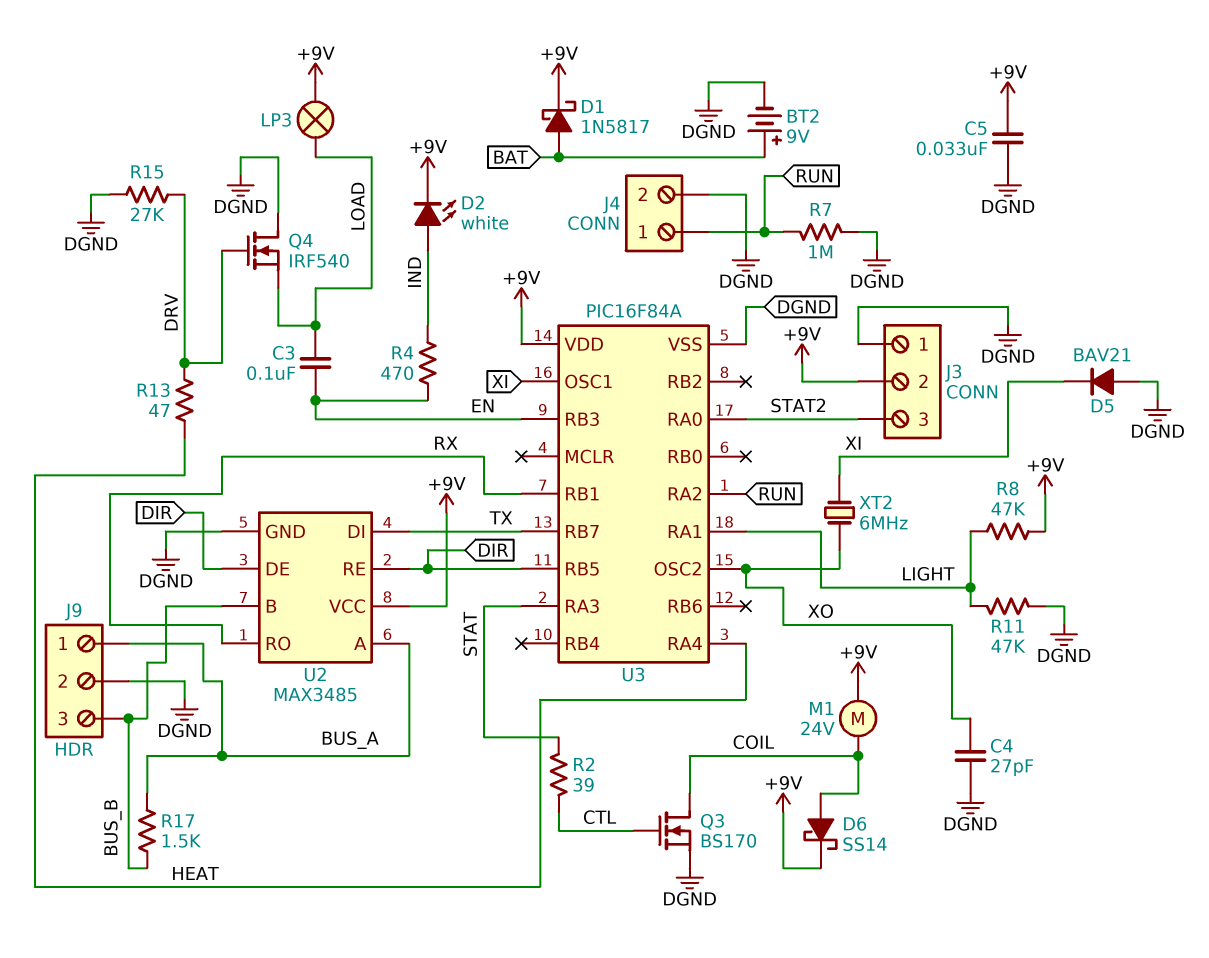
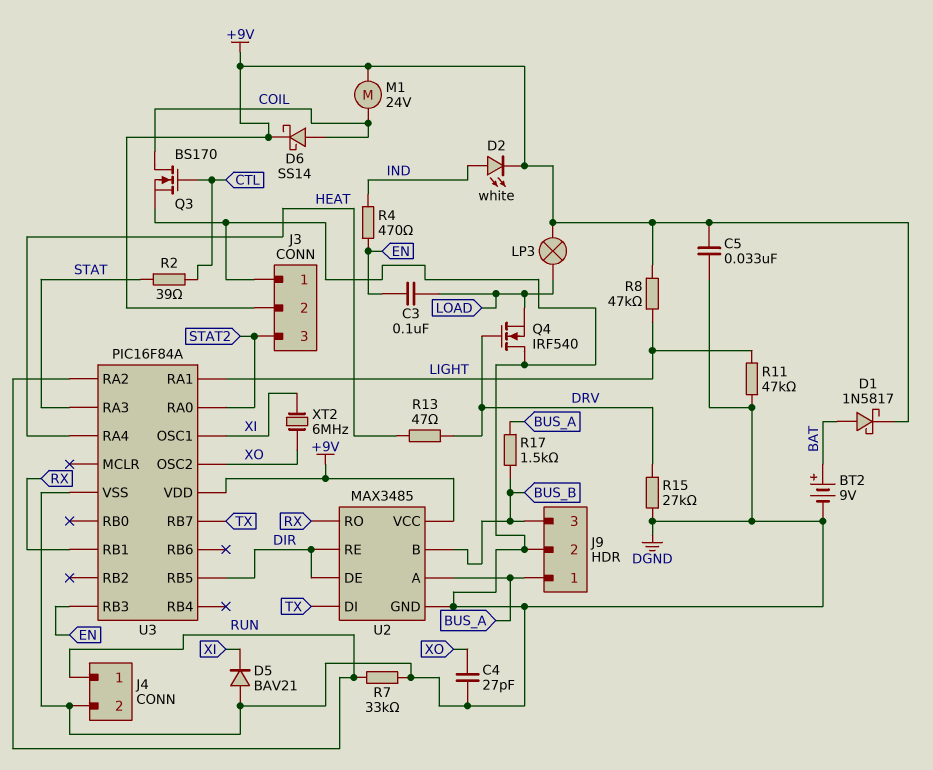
R7: 1M (DGND, RUN) -> 33k (DGND, RUN)

